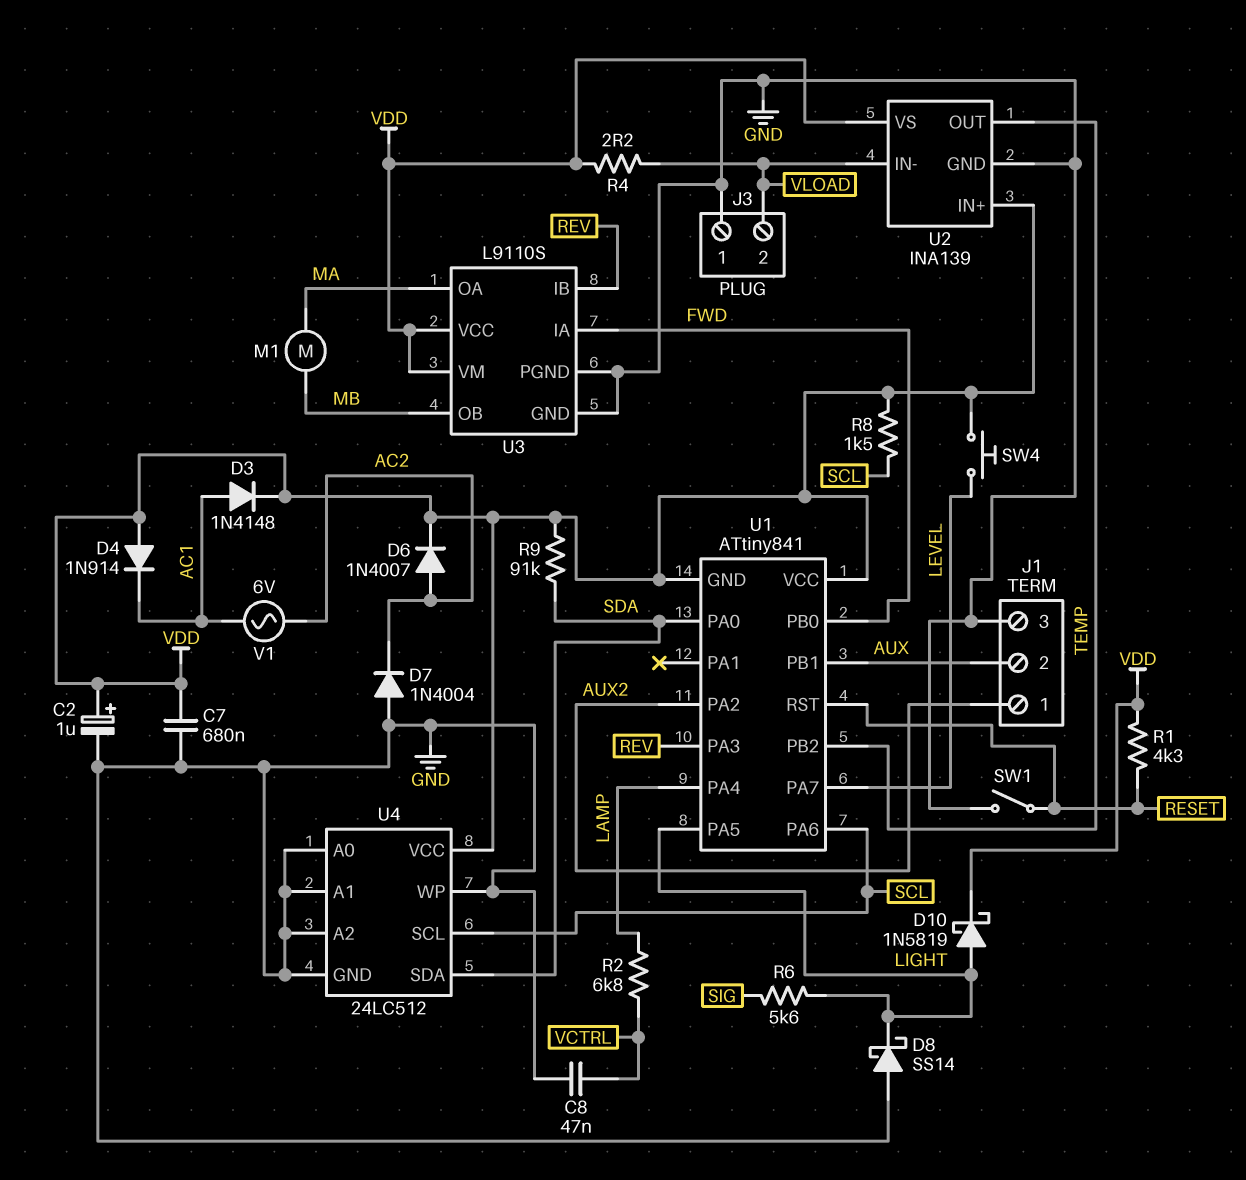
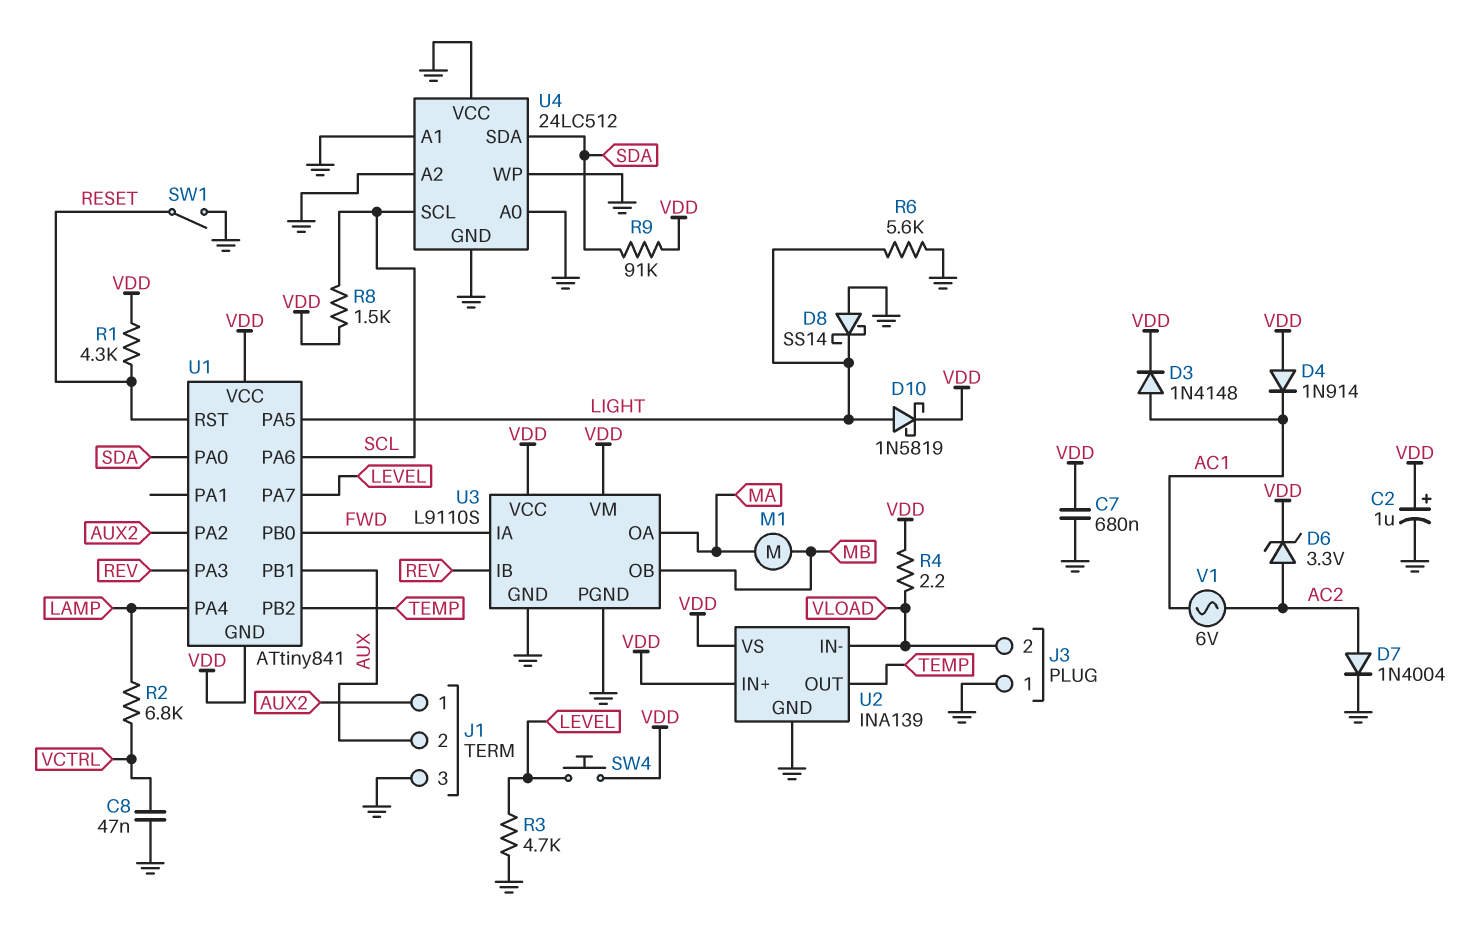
D6: diode 1N4007 (A AC2, K VDD) -> zener 3.3V (A AC2, K VDD)
D7: diode 1N4004 (A GND, K AC2) -> diode 1N4004 (A AC2, K GND)
R3: none -> 4.7k (GND, LEVEL)
R6: 5.6k (LIGHT, SIG) -> 5.6k (GND, LIGHT)
U4 pin VCC: VDD -> GND

